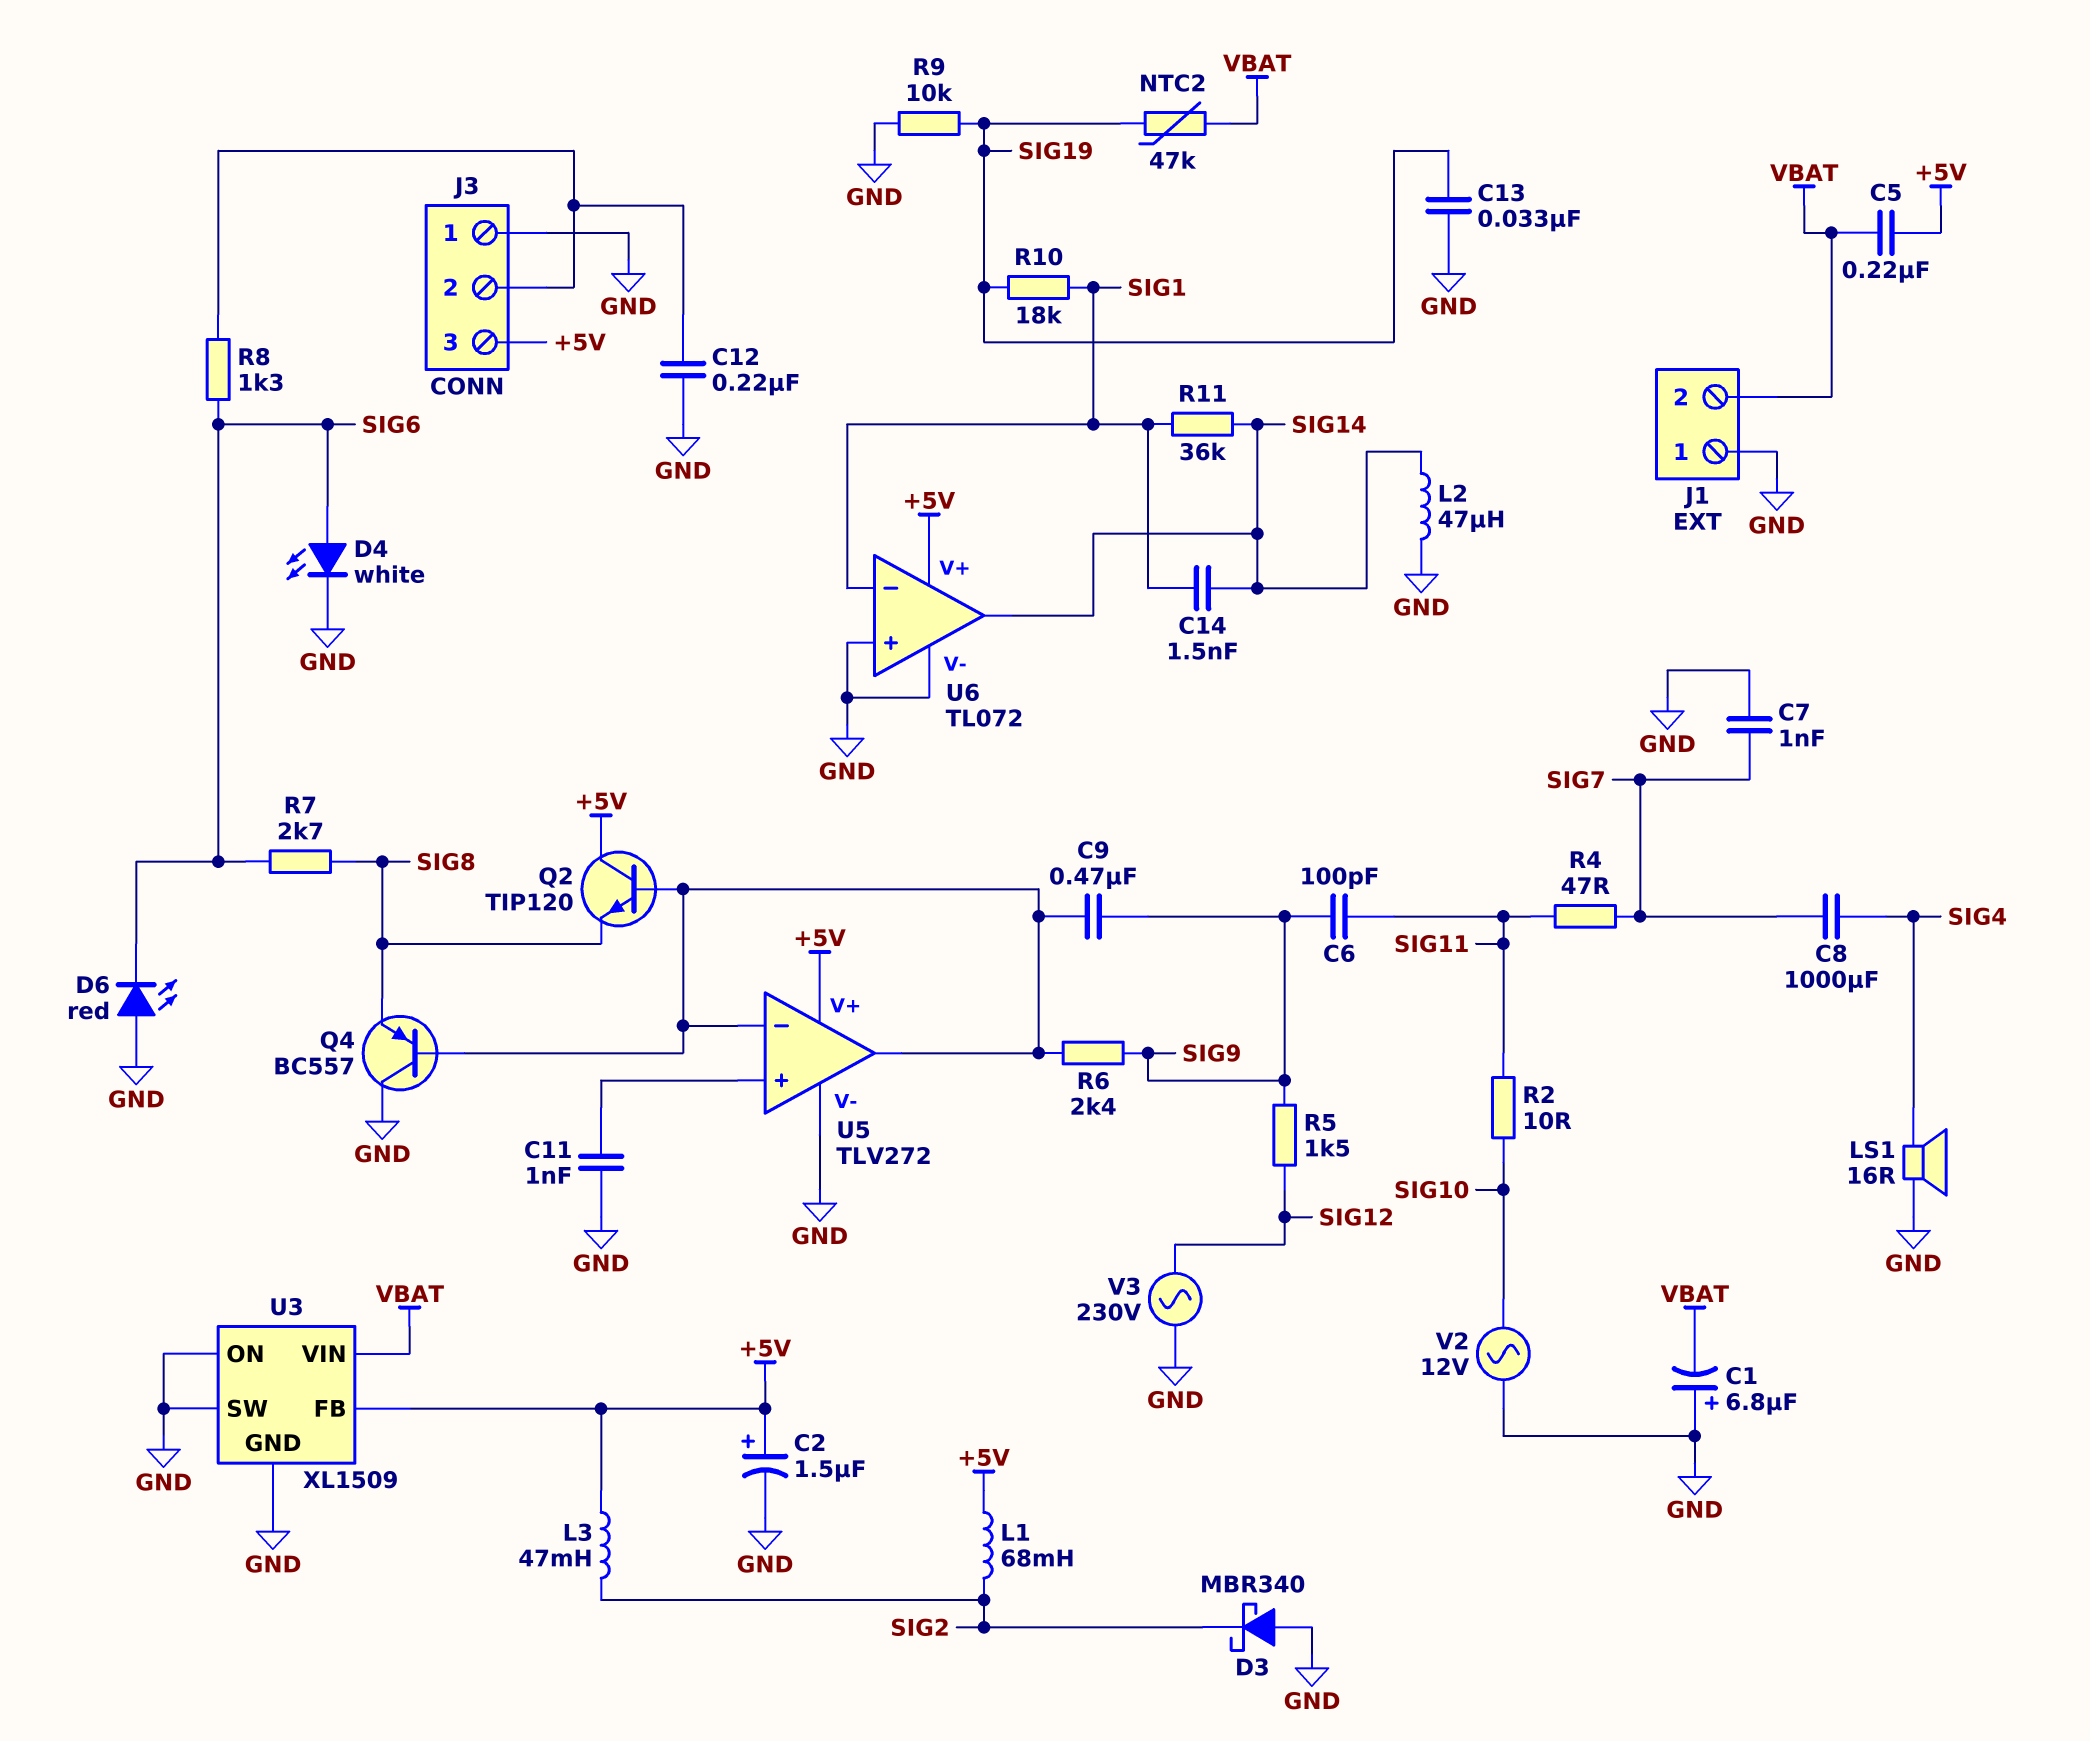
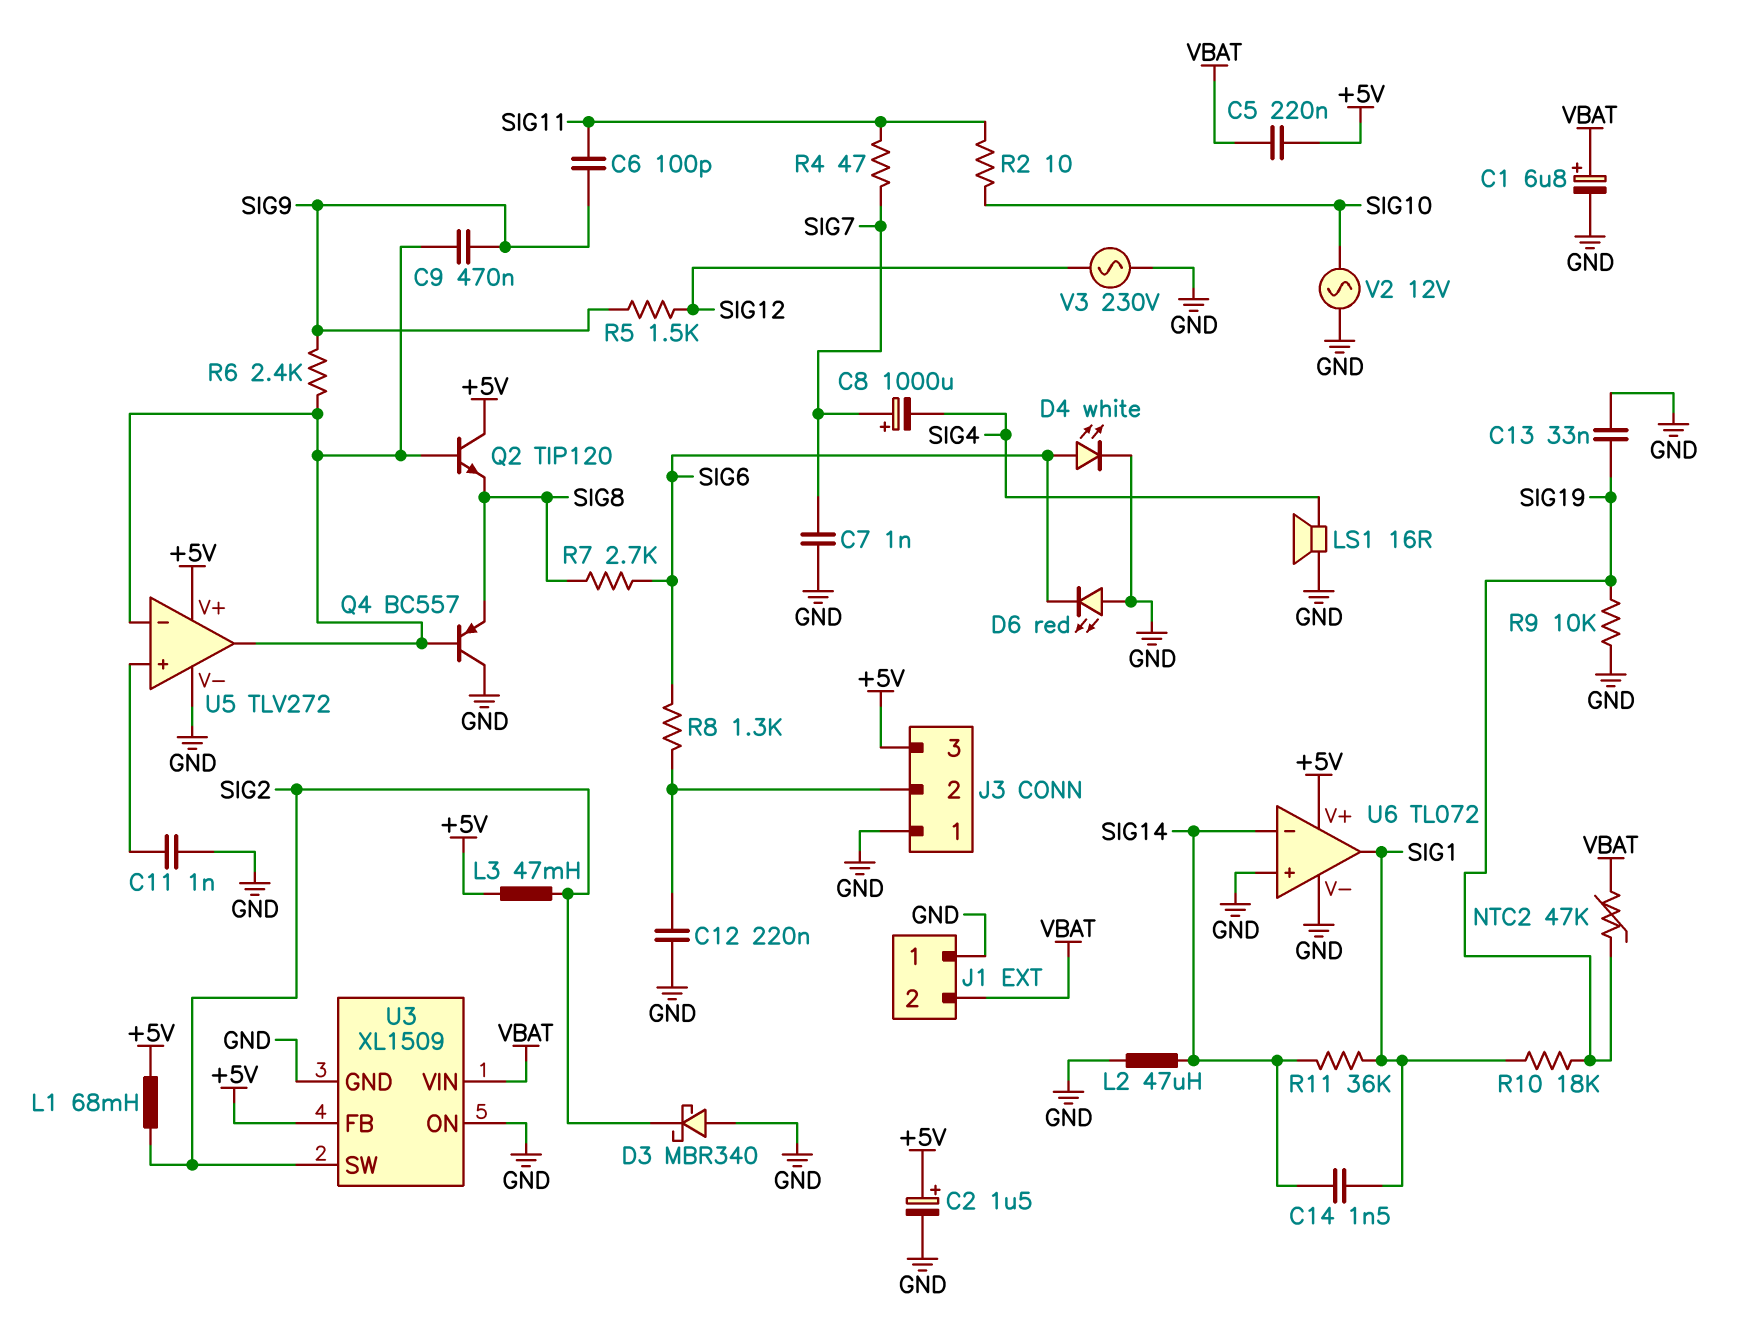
C1: 6.8uF (plus GND, minus VBAT) -> 6.8uF (plus VBAT, minus GND)
C8: 1000uF (SIG4, SIG7) -> 1000uF (plus SIG7, minus SIG4)
U3 pin SW: GND -> SIG2
U6 pin in-: SIG1 -> SIG14
U6 pin out: SIG14 -> SIG1

